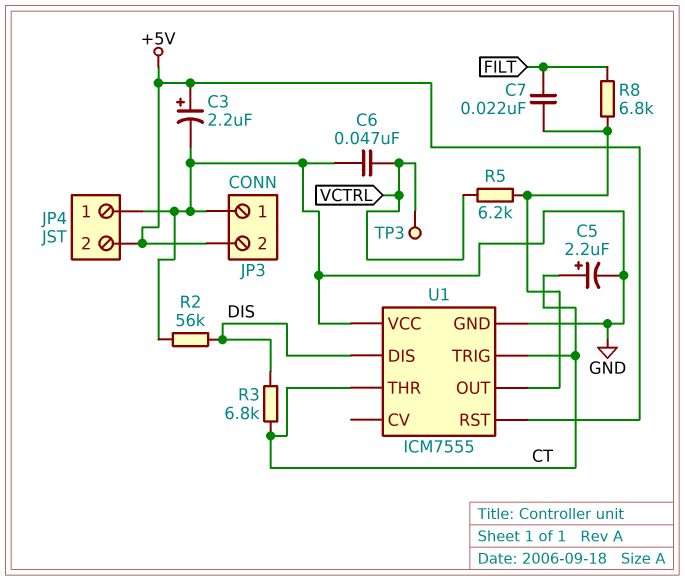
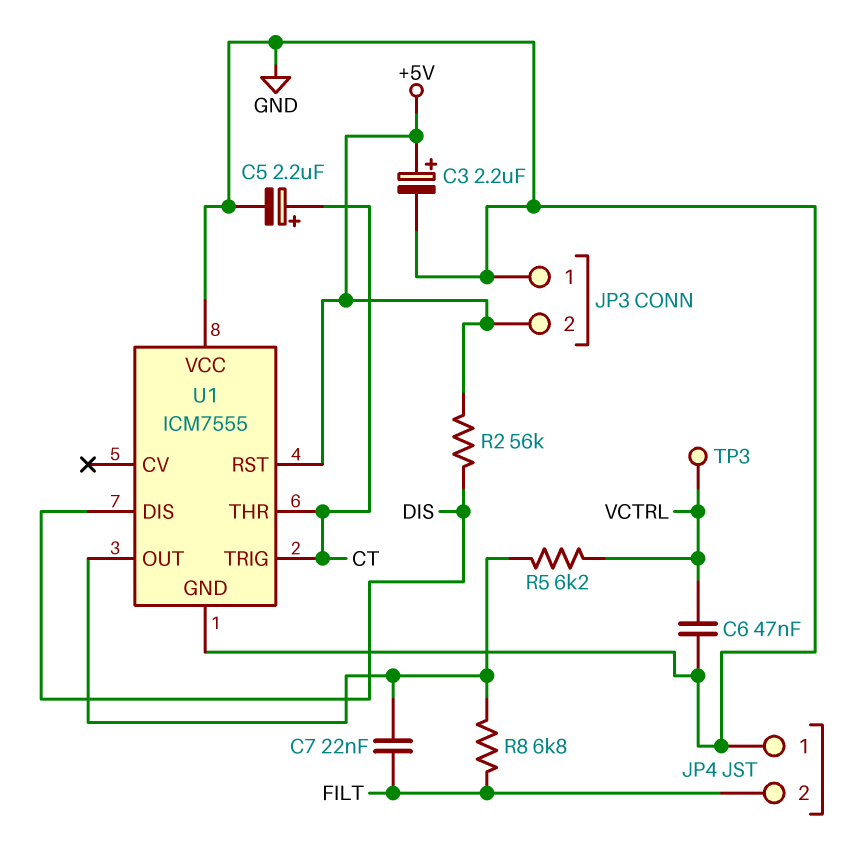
JP4 pin 2: +5V -> FILT
R2: 56k (DIS, GND) -> 56k (+5V, DIS)
R3: 6.8k (CT, DIS) -> none

